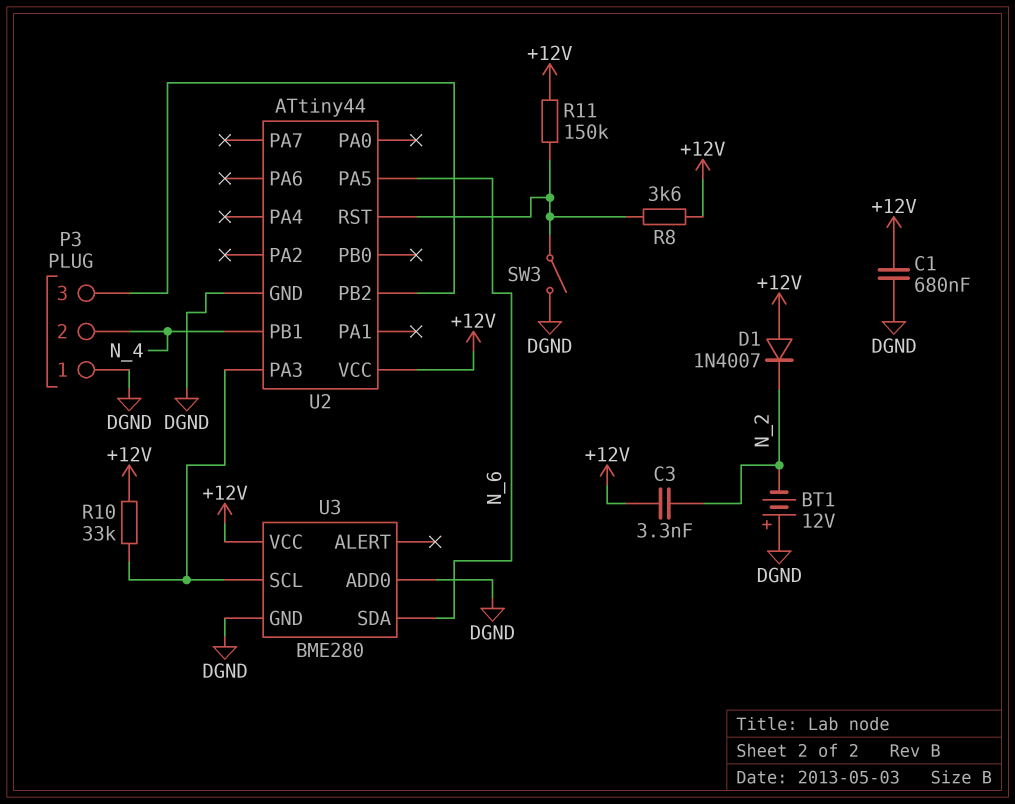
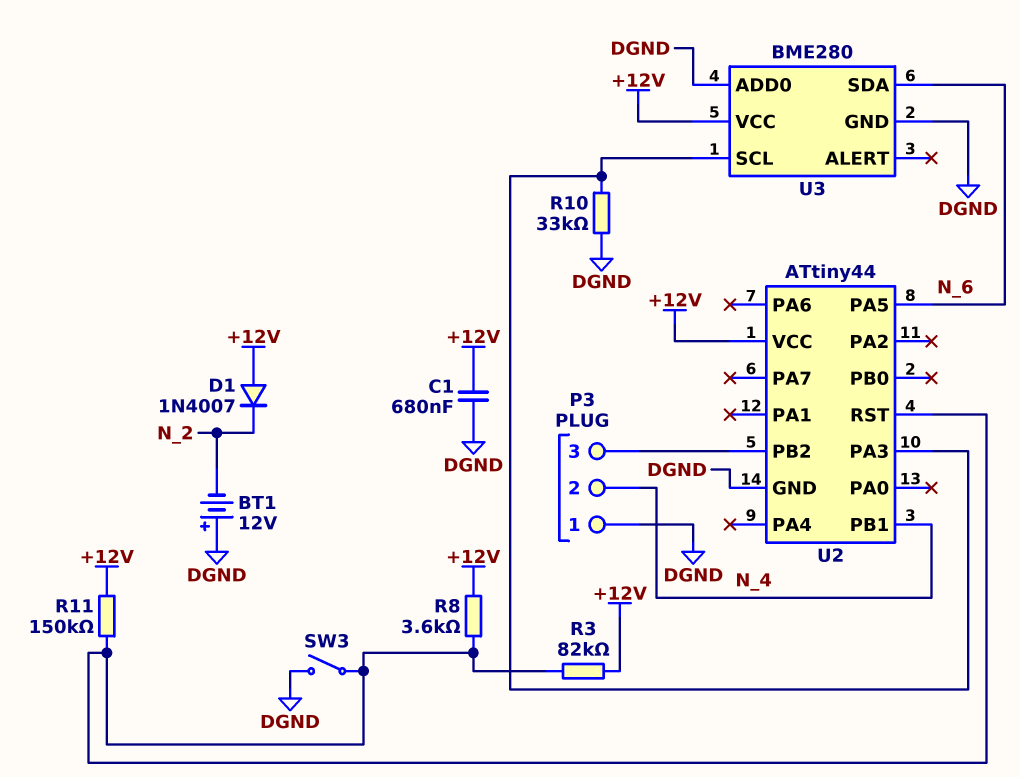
C3: 3.3nF (+12V, N_2) -> none
R3: none -> 82k (+12V, U2/RST)
R10: 33k (+12V, U2/PA3) -> 33k (DGND, U2/PA3)

